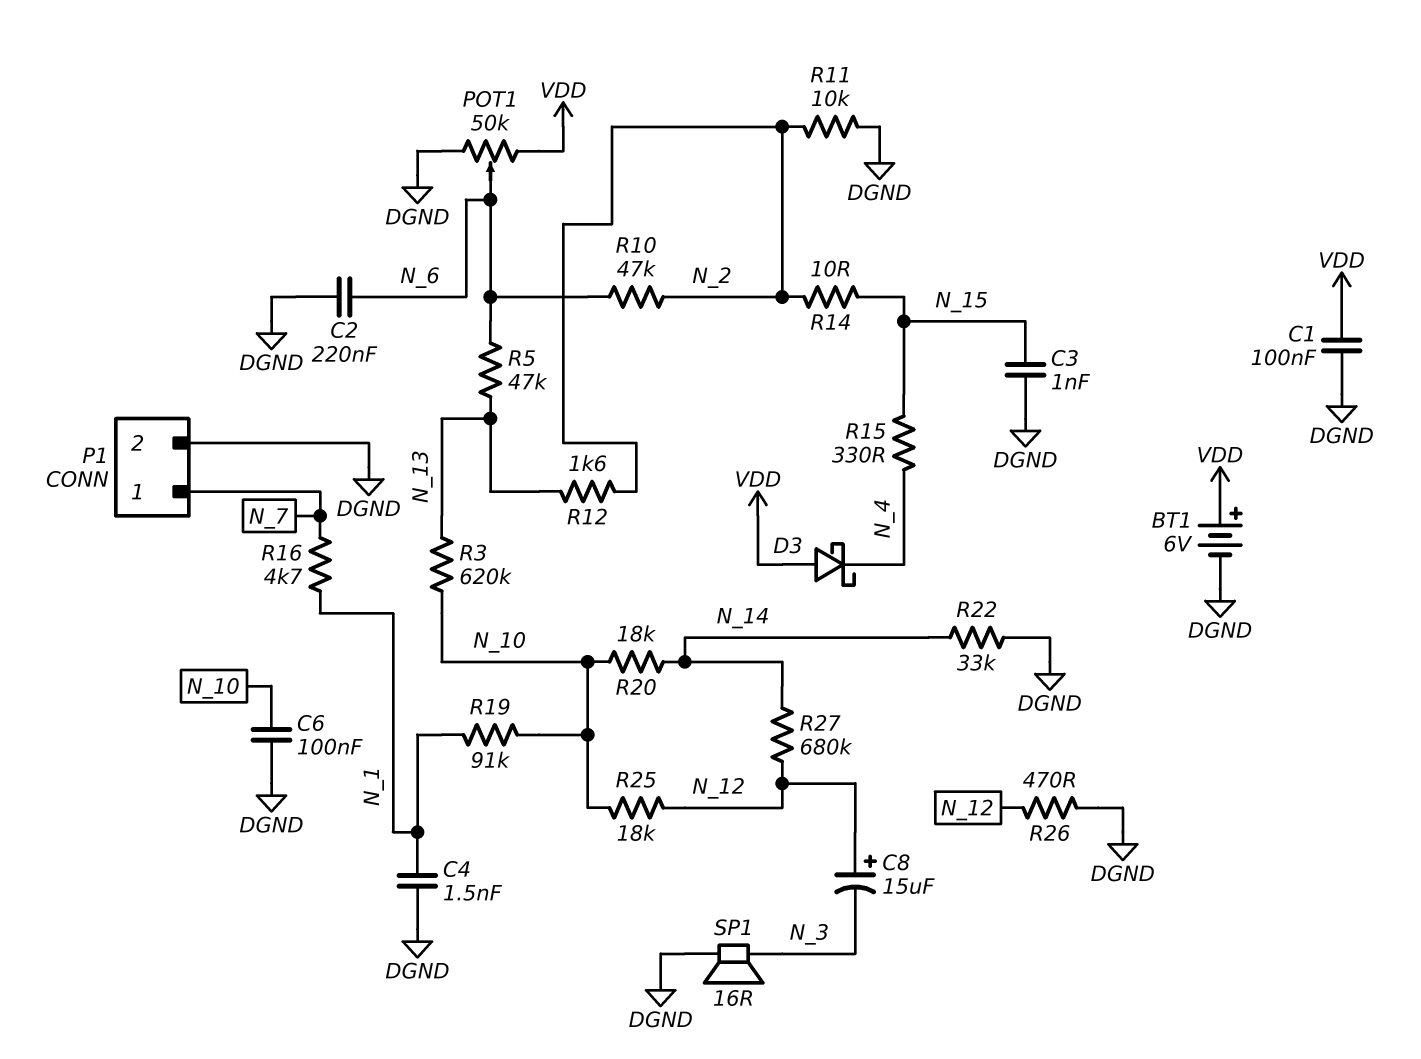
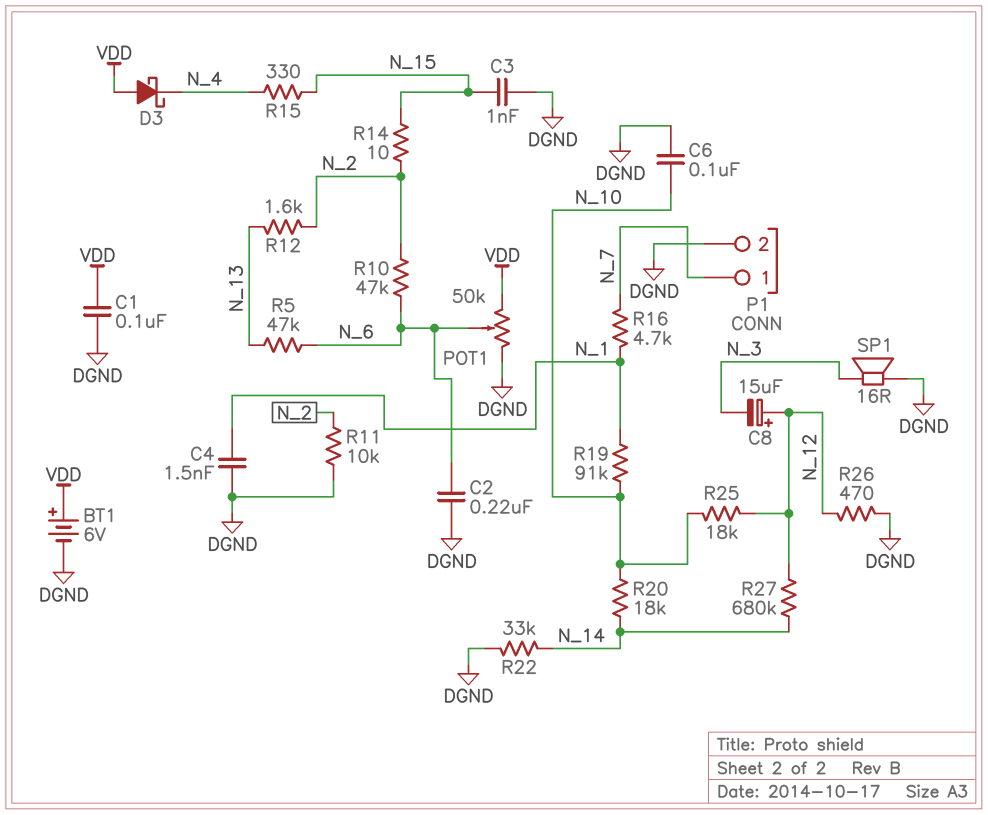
R3: 620k (N_10, N_13) -> none

